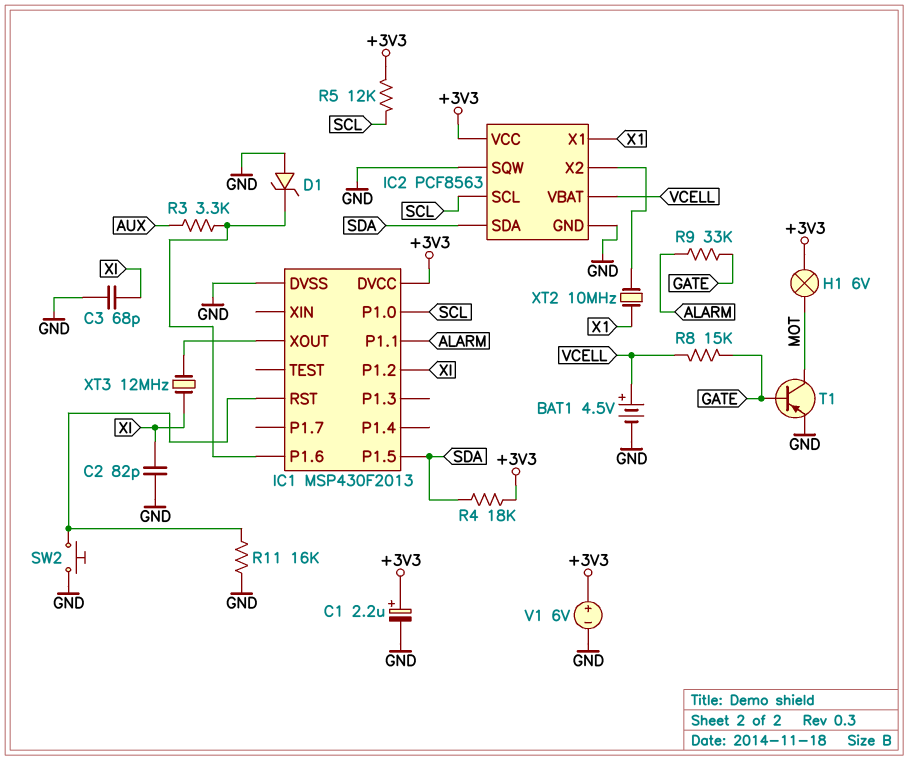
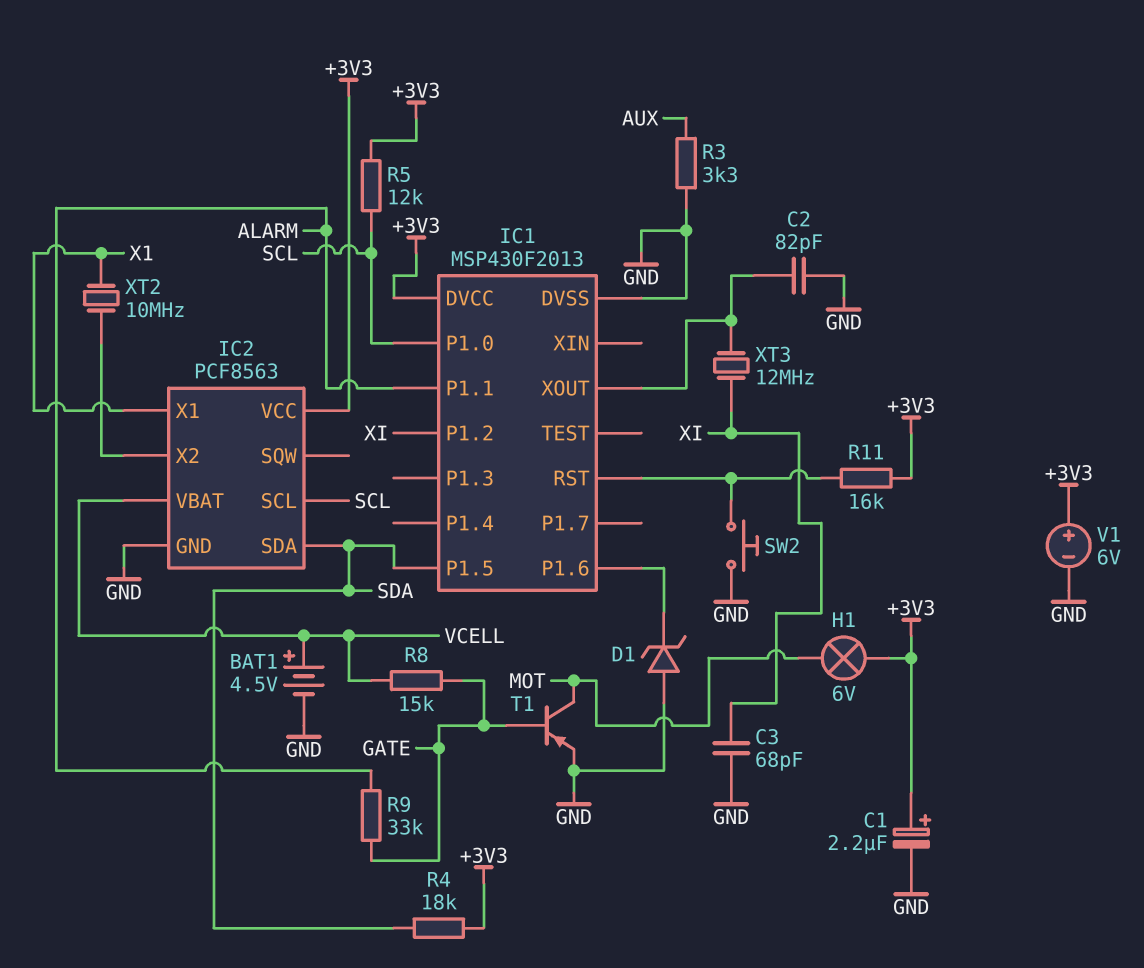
C2: 82pF (GND, XI) -> 82pF (GND, IC1/XOUT)
IC2 pin SQW: GND -> none
R3: 3.3k (AUX, IC1/P1.6) -> 3.3k (AUX, GND)
R11: 16k (GND, IC1/RST) -> 16k (+3V3, IC1/RST)

